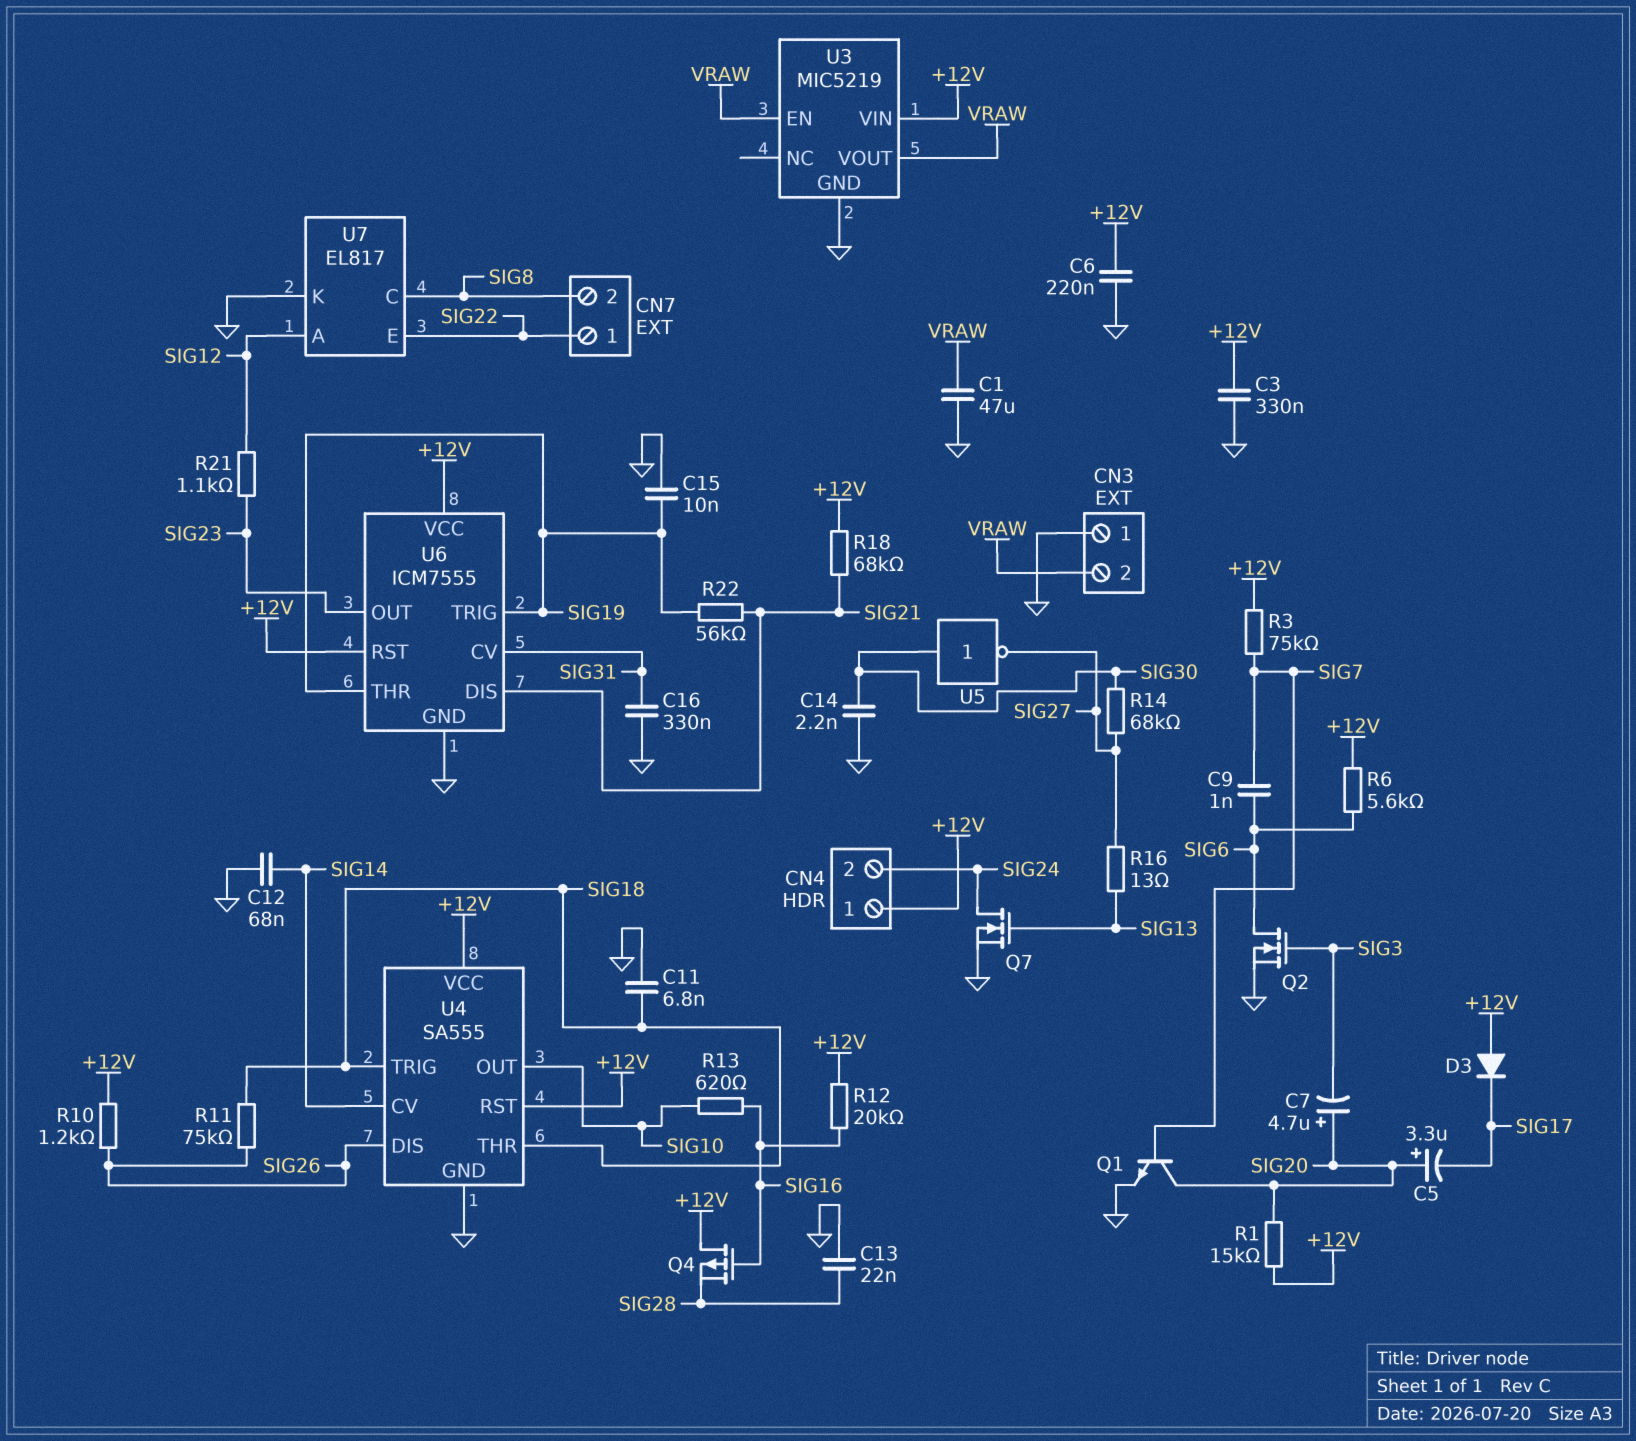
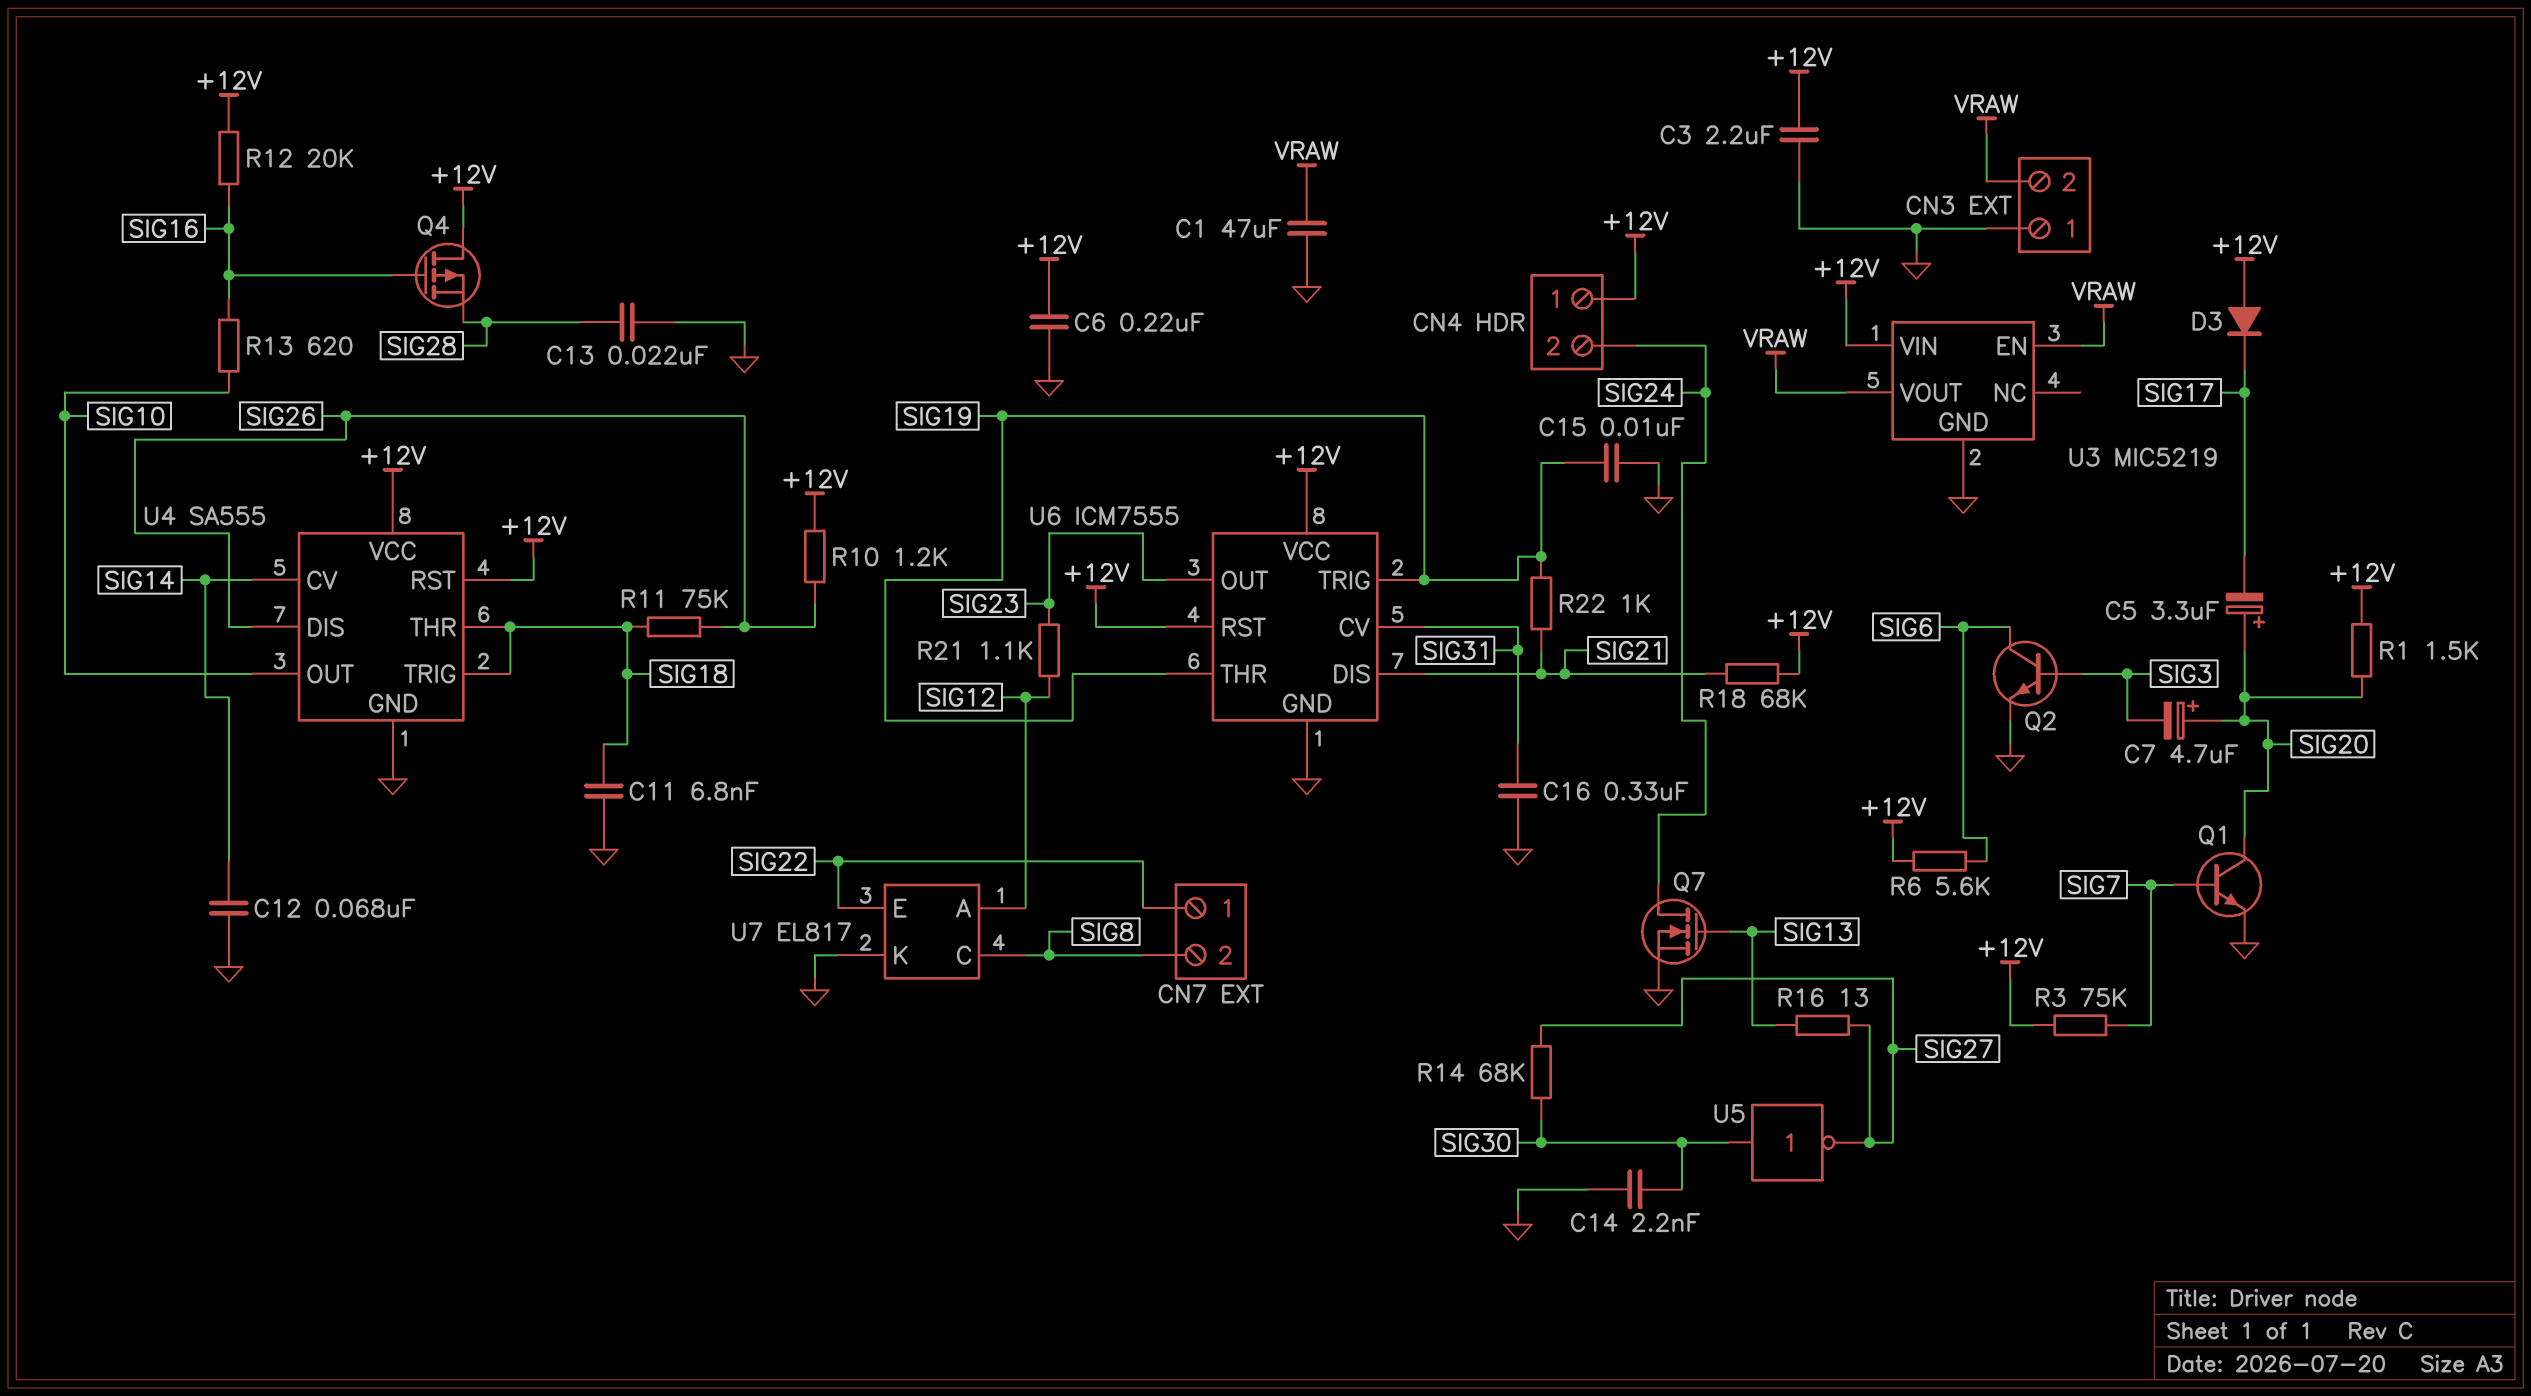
C3: 330nF (+12V, GND) -> 2.2uF (+12V, GND)
C9: 1nF (SIG6, SIG7) -> none
Q2: NMOS (G SIG3, D SIG6, S GND) -> NPN (B SIG3, C SIG6, E GND)
R1: 15k (+12V, SIG20) -> 1.5k (+12V, SIG20)
R22: 56k (SIG19, SIG21) -> 1k (SIG19, SIG21)

